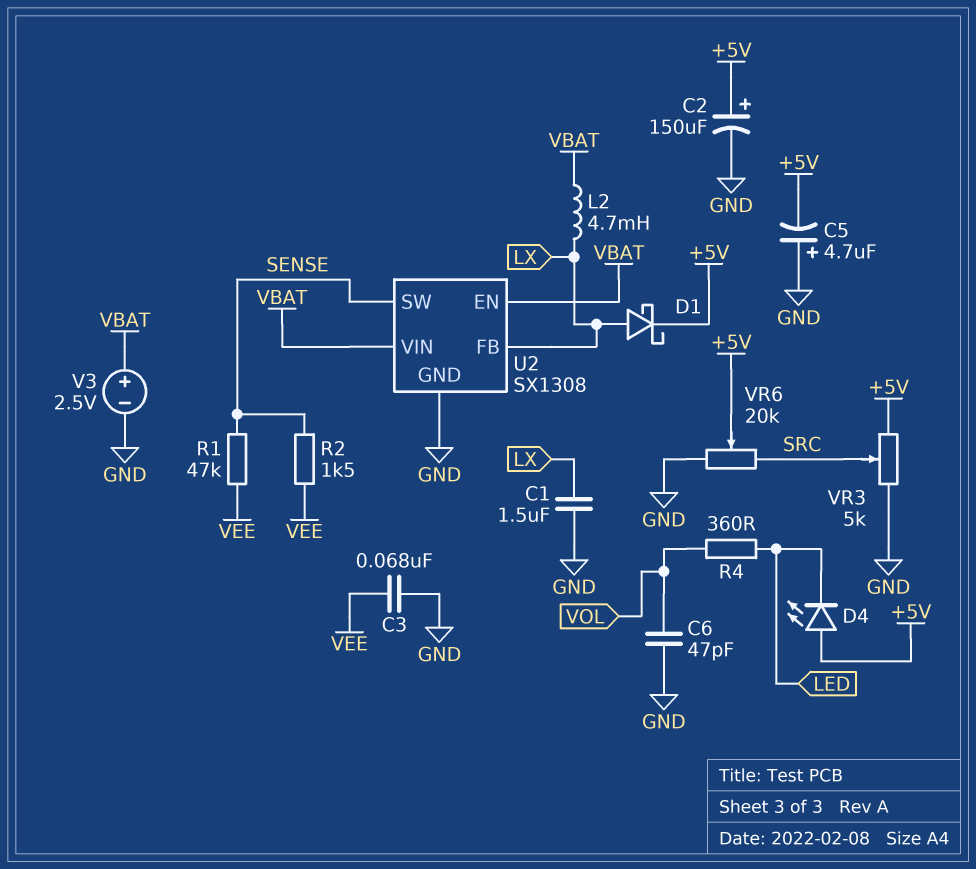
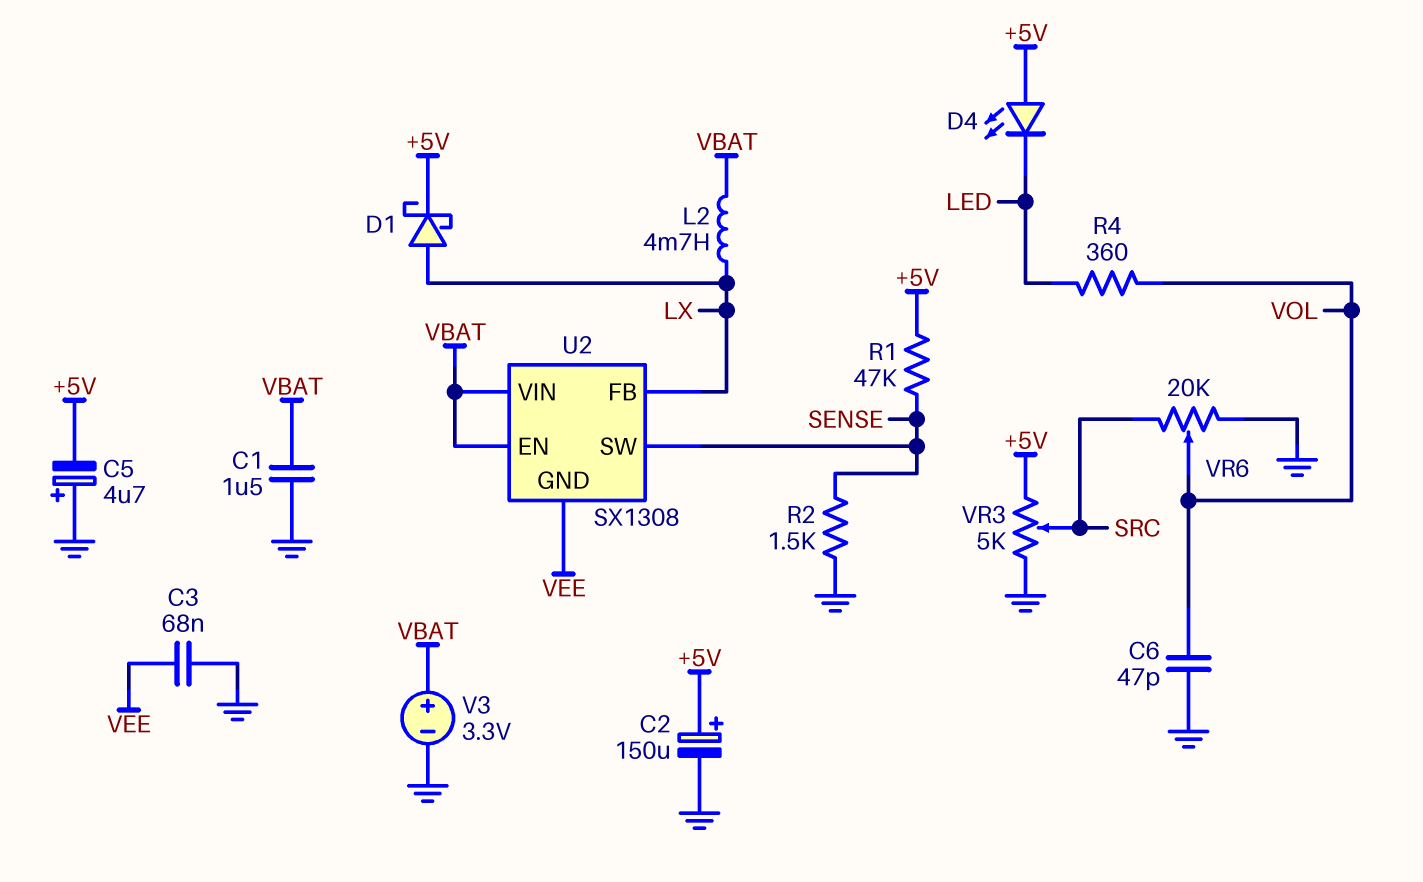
C1: 1.5uF (GND, LX) -> 1.5uF (GND, VBAT)
R1: 47k (SENSE, VEE) -> 47k (+5V, SENSE)
R2: 1.5k (SENSE, VEE) -> 1.5k (GND, SENSE)
U2 pin GND: GND -> VEE
V3: 2.5V (plus VBAT, minus GND) -> 3.3V (plus VBAT, minus GND)
VR6: 20k (GND, SRC, wiper +5V) -> 20k (GND, SRC, wiper VOL)

